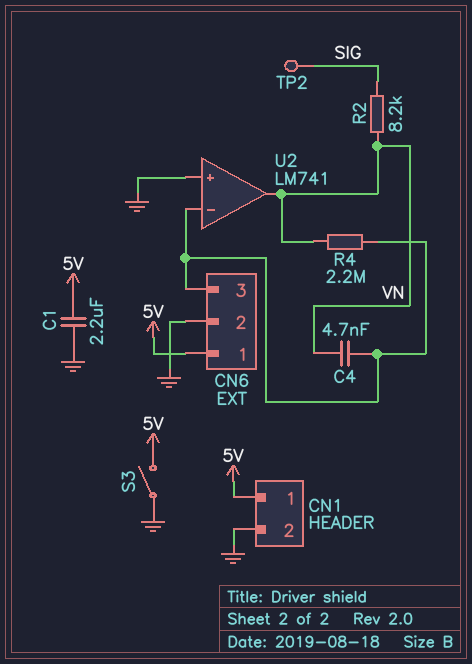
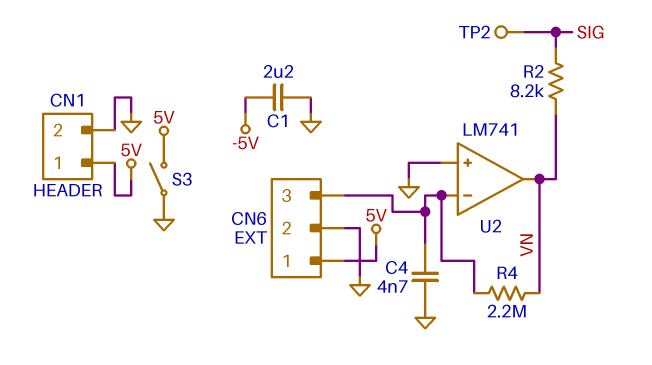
C1: 2.2uF (5V, GND) -> 2.2uF (-5V, GND)
C4: 4.7nF (CN6/3, VN) -> 4.7nF (CN6/3, GND)

